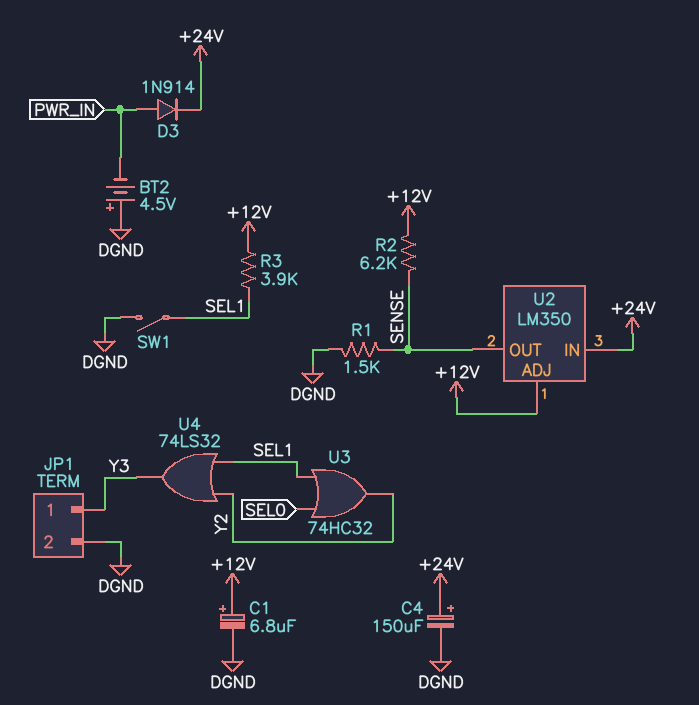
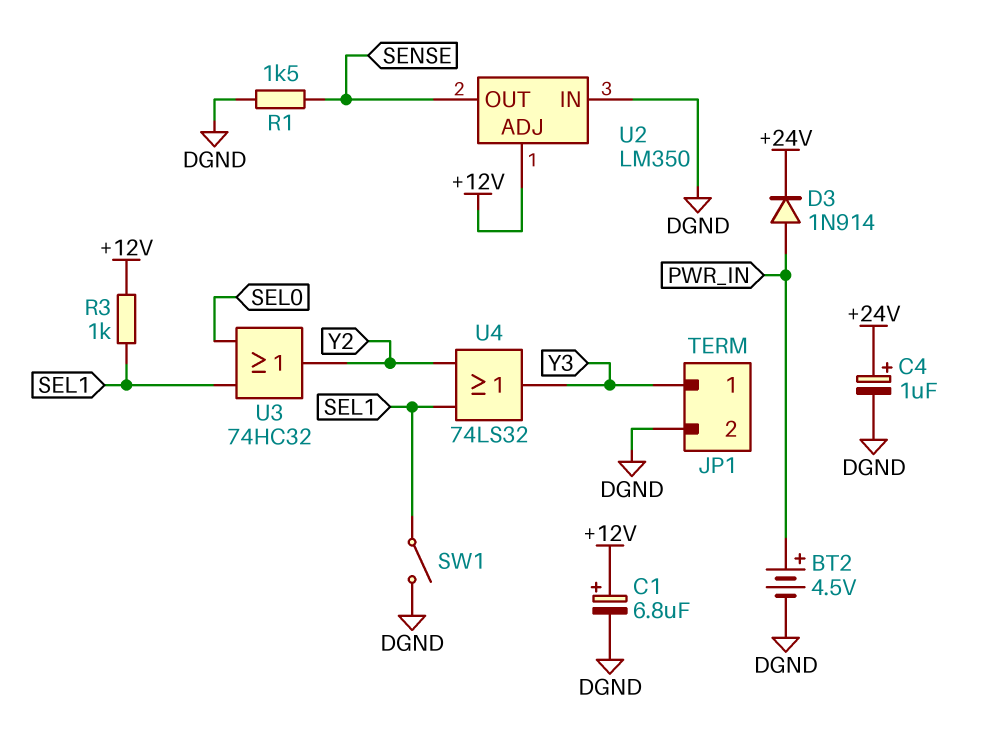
BT2: 4.5V (plus DGND, minus PWR_IN) -> 4.5V (plus PWR_IN, minus DGND)
C4: 150uF (plus +24V, minus DGND) -> 1uF (plus +24V, minus DGND)
R2: 6.2k (+12V, SENSE) -> none
R3: 3.9k (+12V, SEL1) -> 1k (+12V, SEL1)
U2 pin IN: +24V -> DGND

